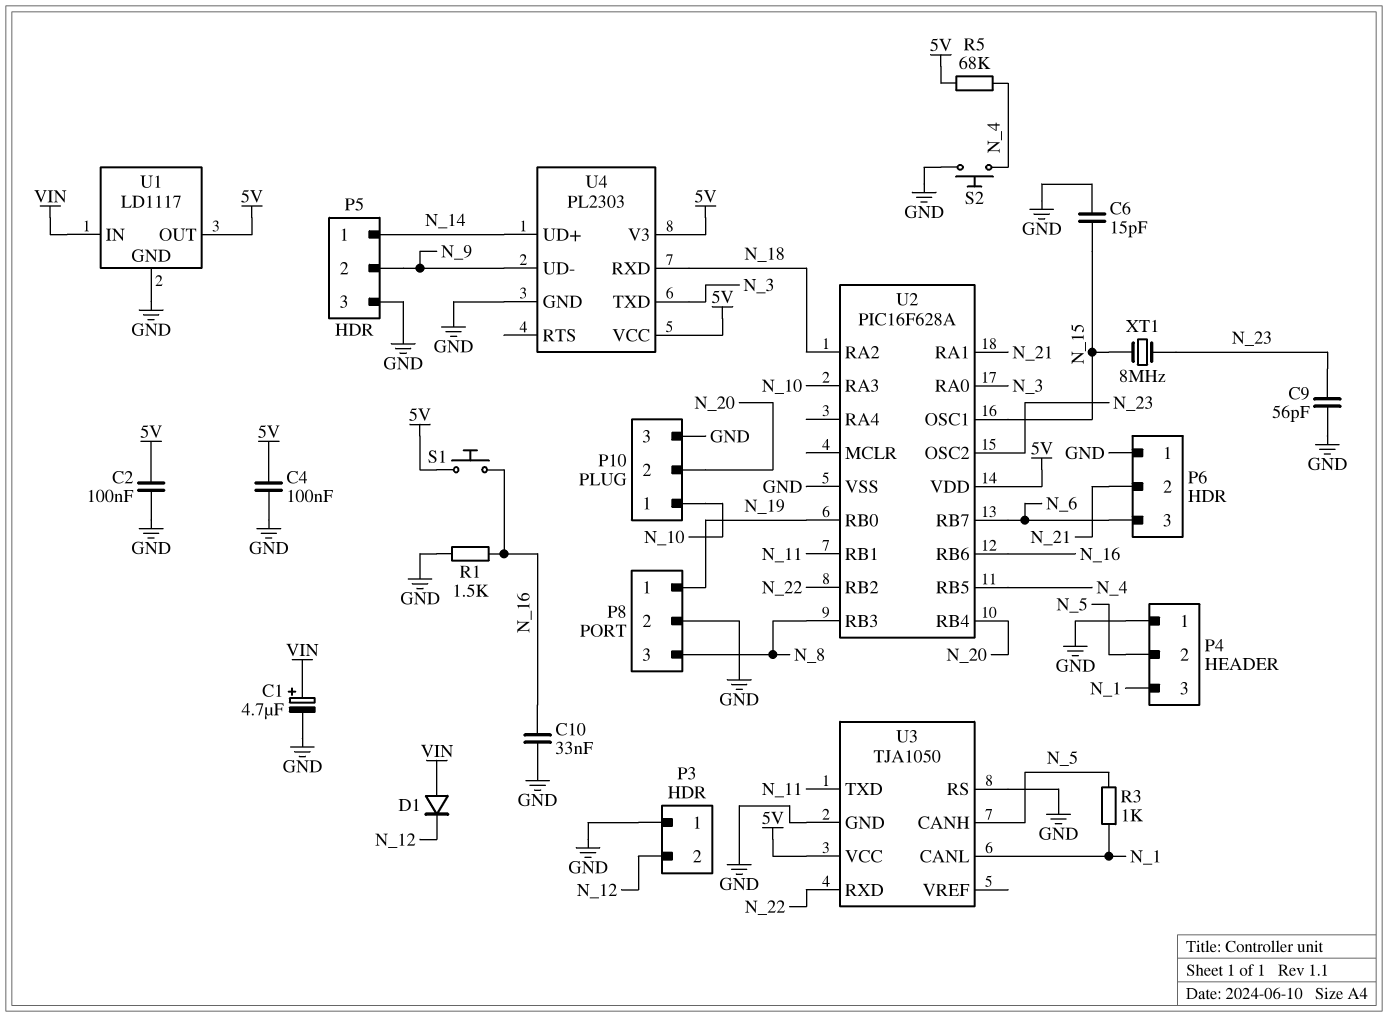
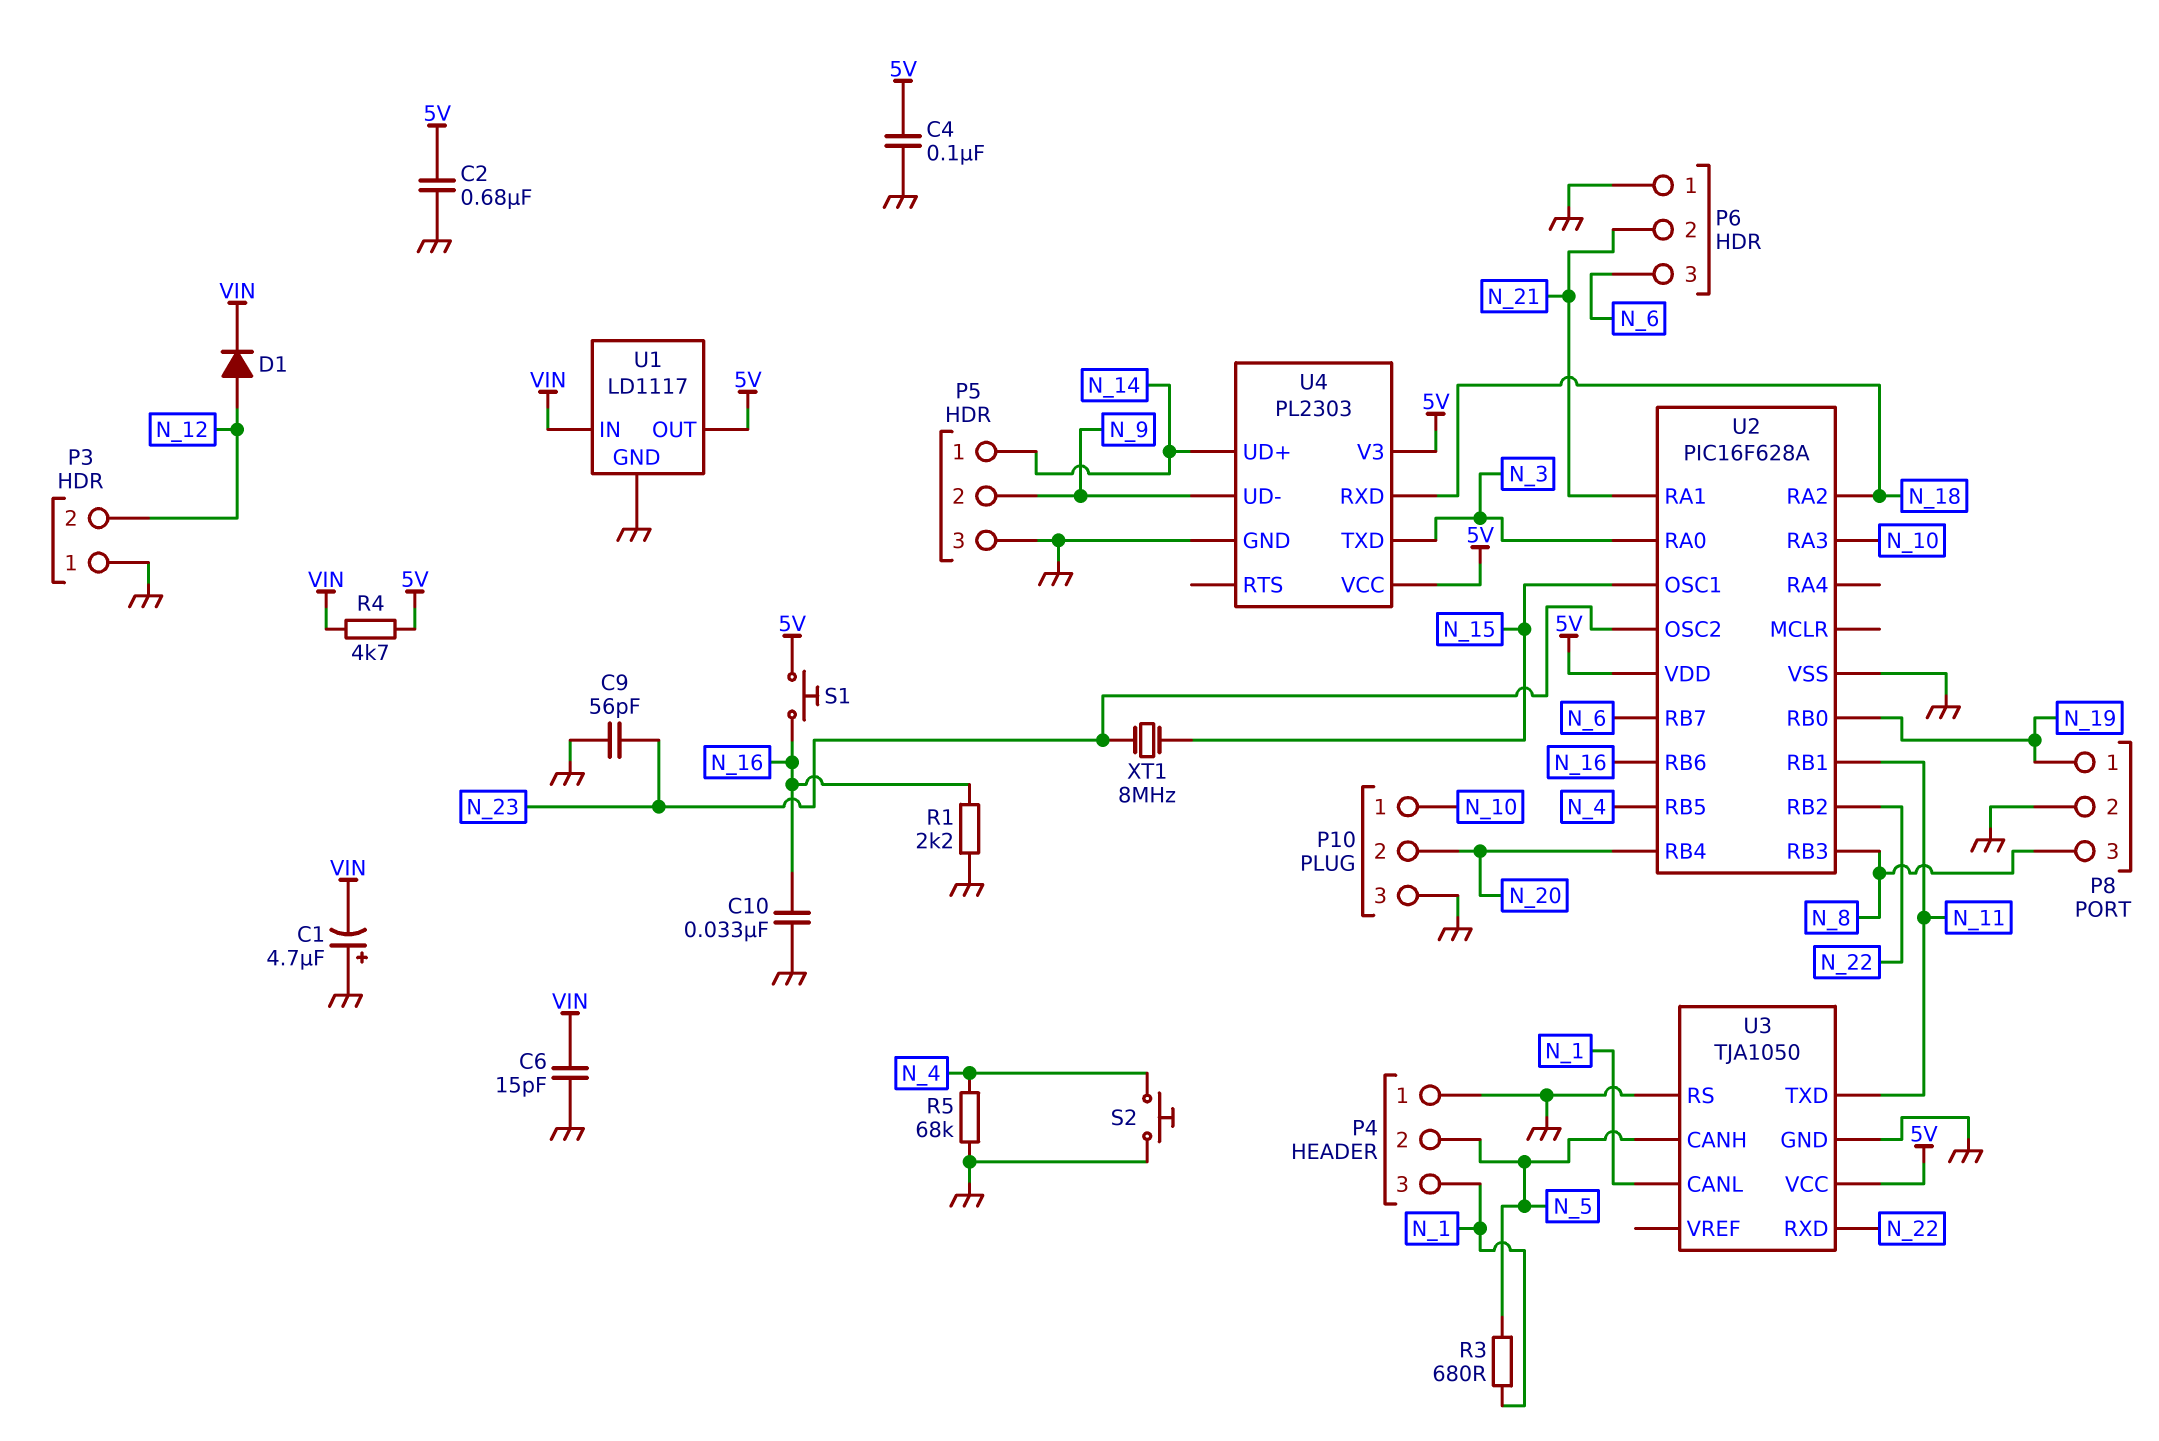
C1: 4.7uF (plus VIN, minus GND) -> 4.7uF (plus GND, minus VIN)
C2: 100nF (5V, GND) -> 680nF (5V, GND)
C6: 15pF (GND, N_15) -> 15pF (GND, VIN)
D1: diode (A VIN, K N_12) -> diode (A N_12, K VIN)
R1: 1.5k (GND, N_16) -> 2.2k (GND, N_16)
R3: 1k (N_1, N_5) -> 680 (N_1, N_5)
R4: none -> 4.7k (5V, VIN)
R5: 68k (5V, N_4) -> 68k (GND, N_4)

